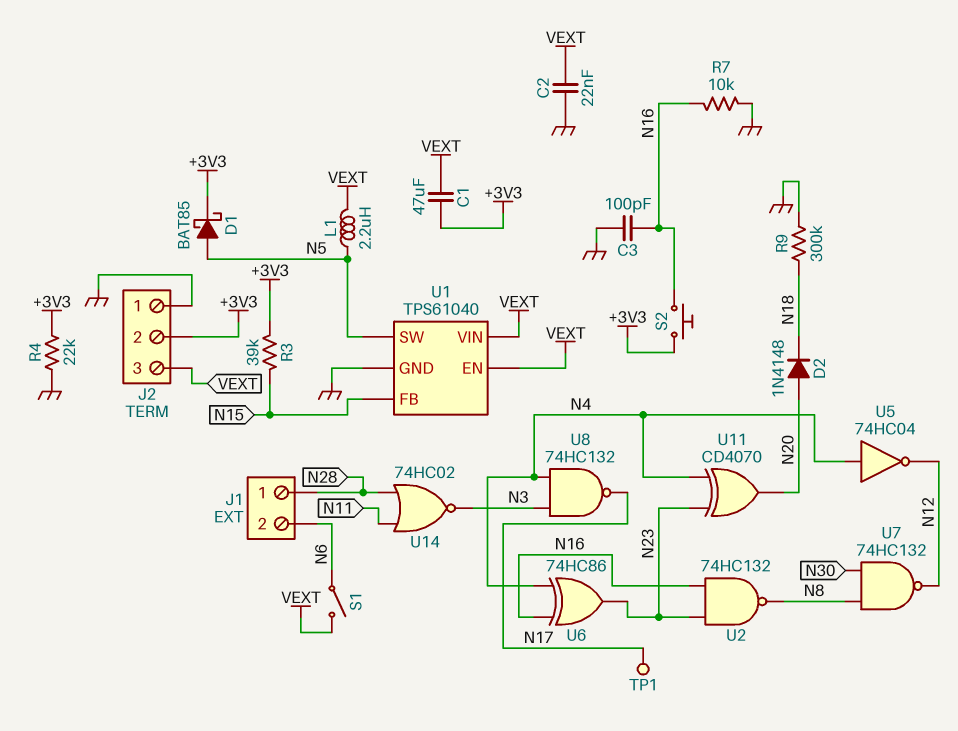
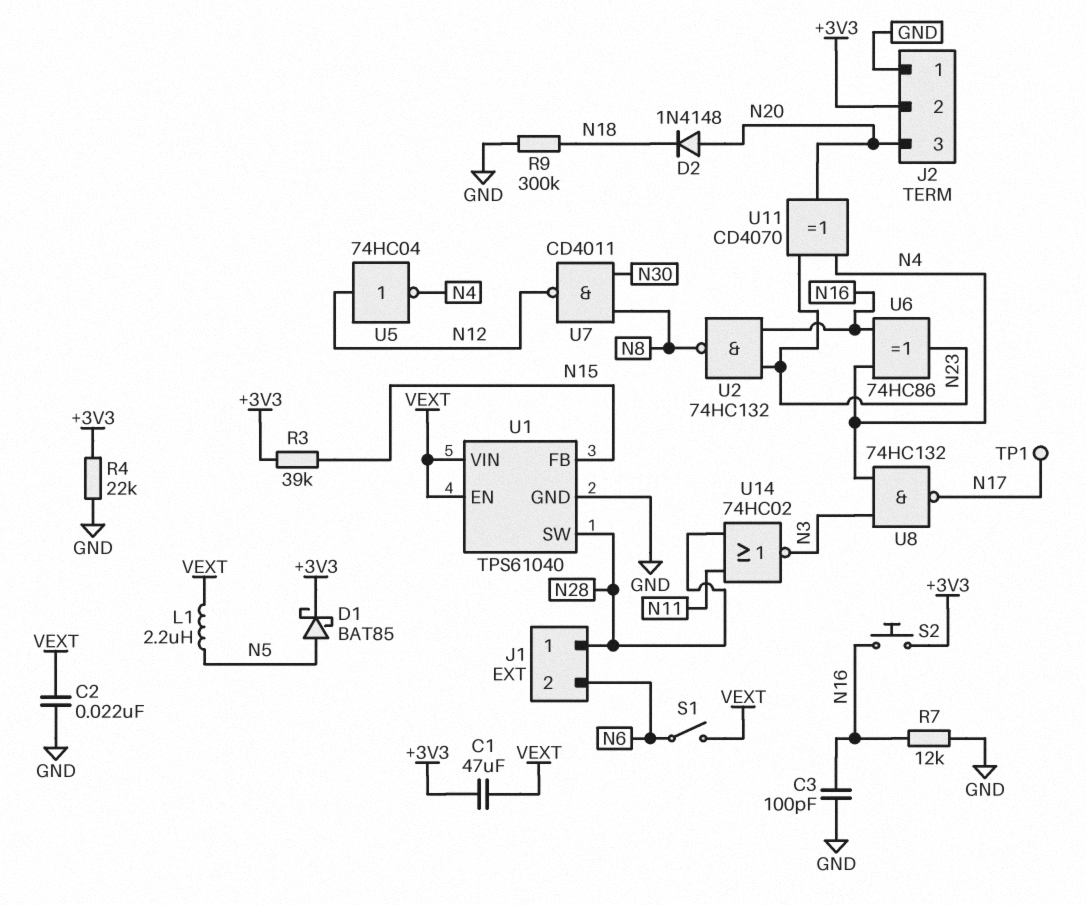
J2 pin 3: VEXT -> N20
R7: 10k (GND, N16) -> 12k (GND, N16)
U1 pin SW: N5 -> N28
U5: NOT 74HC04 (in N4, out N12) -> NOT 74HC04 (in N12, out N4)
U7: NAND 74HC132 (in N8, in N30, out N12) -> NAND CD4011 (in N8, in N30, out N12)

